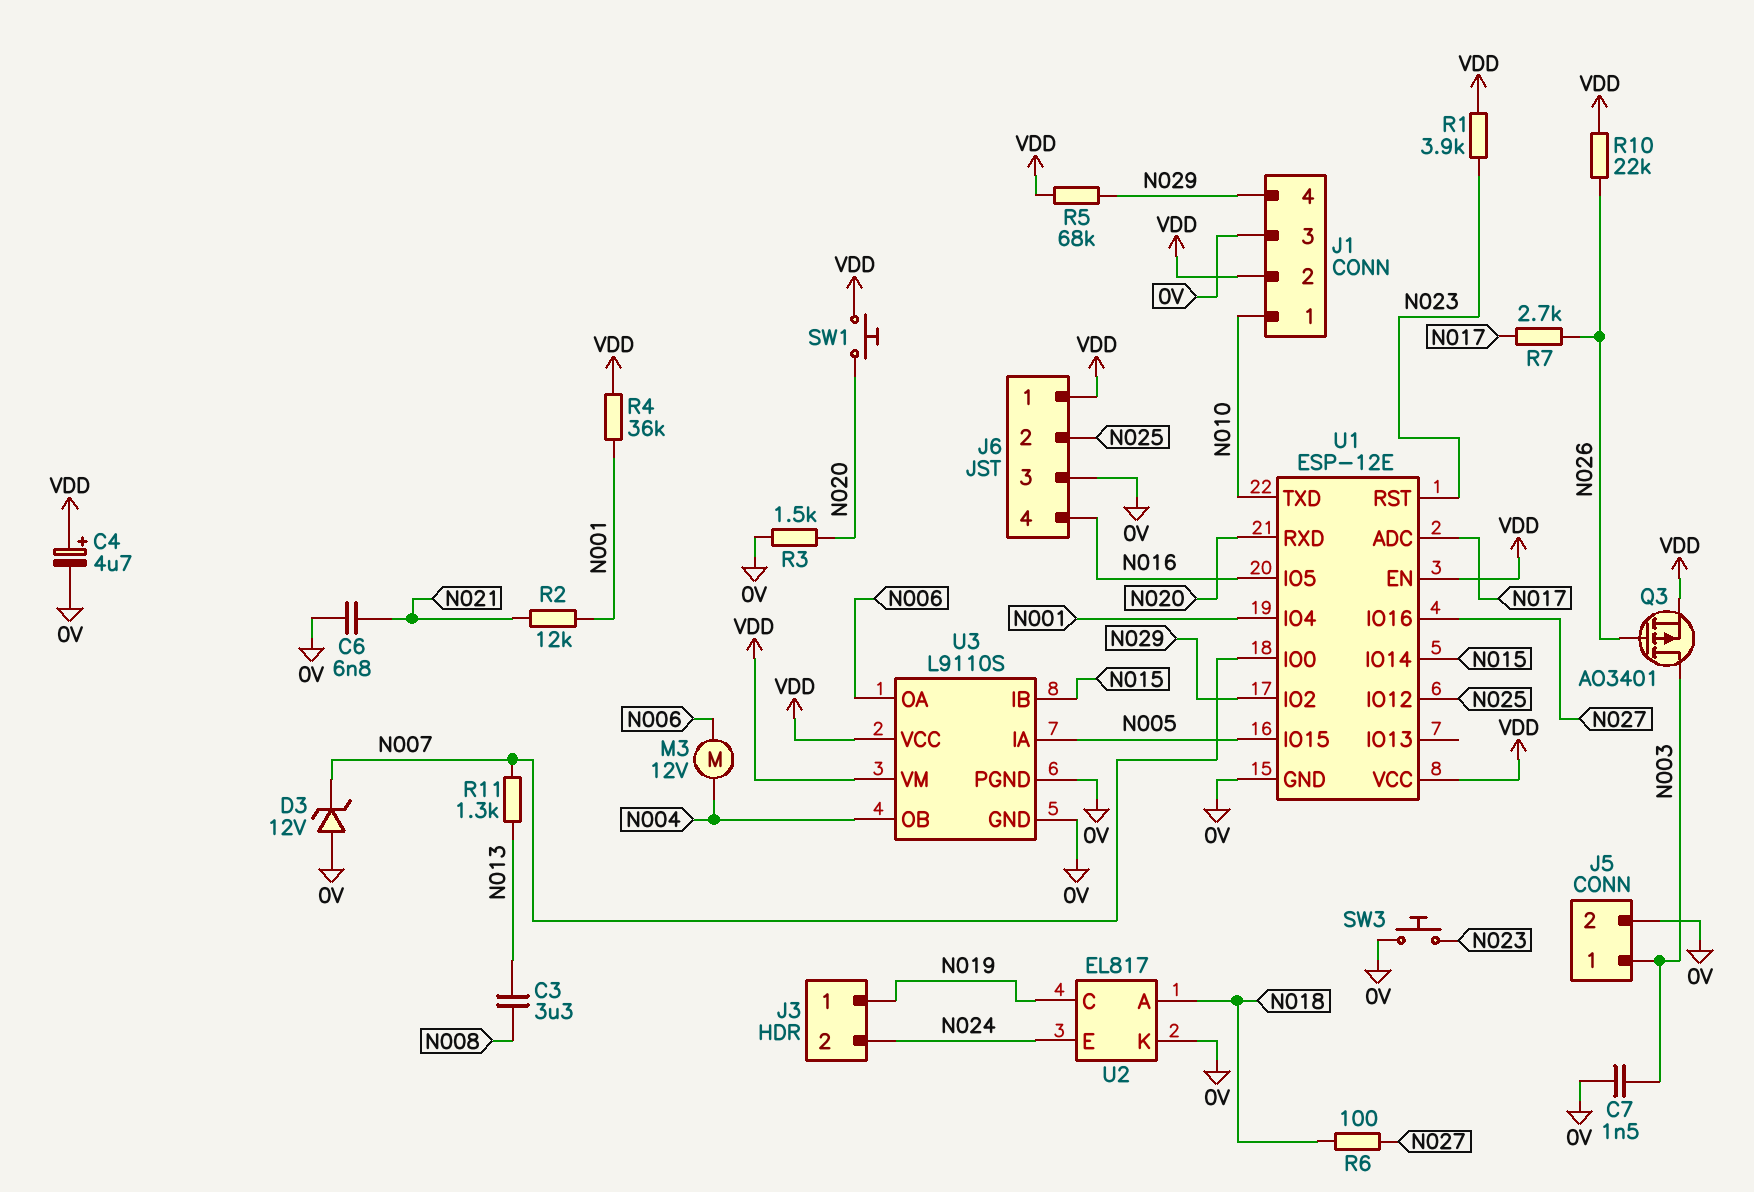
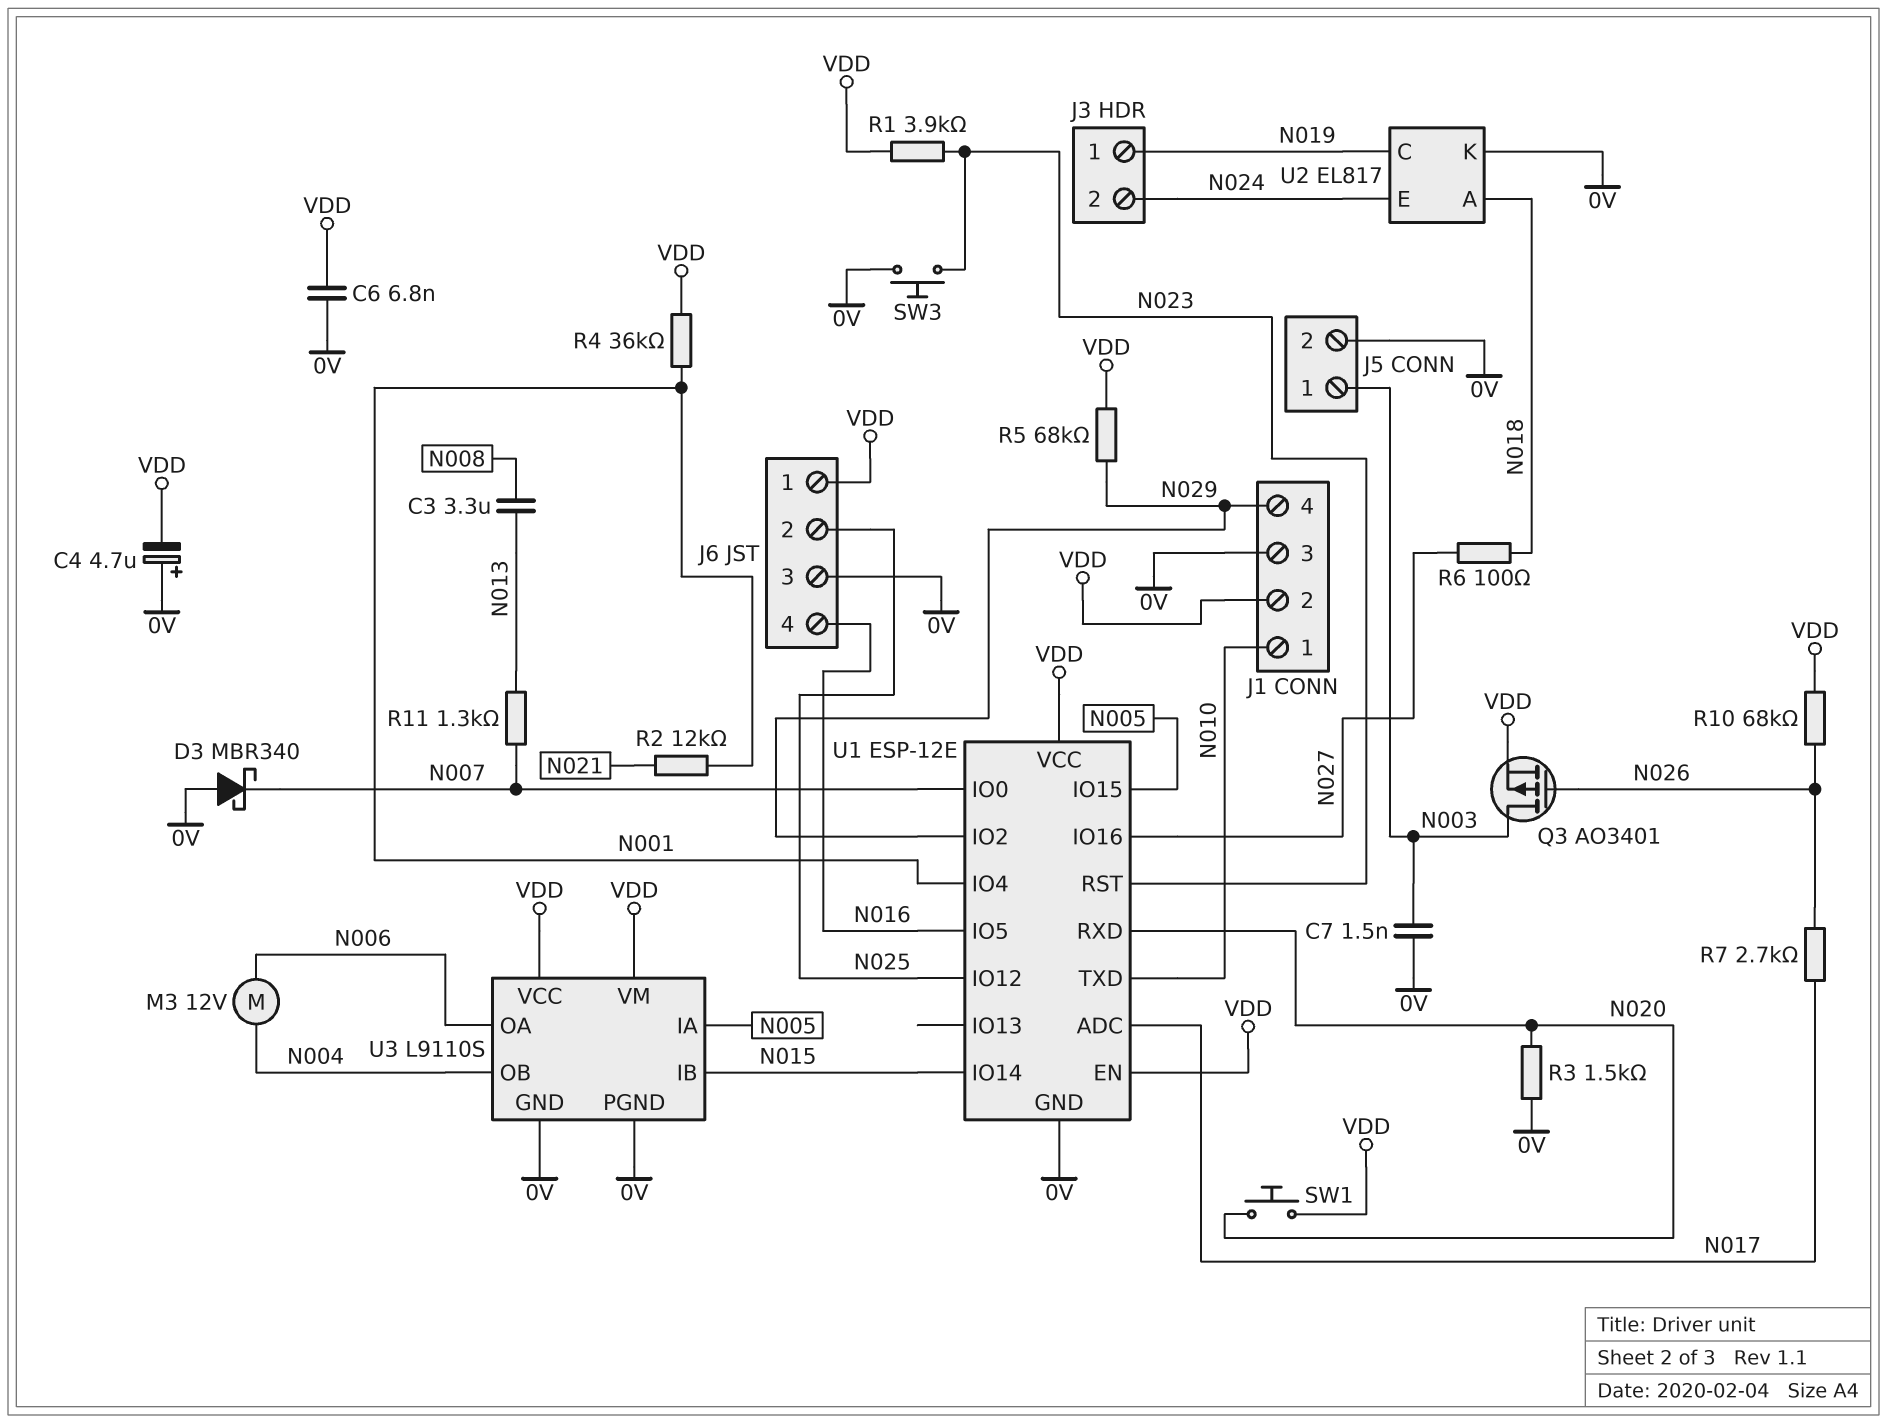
C4: 4.7uF (plus VDD, minus 0V) -> 4.7uF (plus 0V, minus VDD)
C6: 6.8nF (0V, N021) -> 6.8nF (0V, VDD)
D3: zener 12V (A 0V, K N007) -> schottky MBR340 (A 0V, K N007)
R10: 22k (N026, VDD) -> 68k (N026, VDD)

